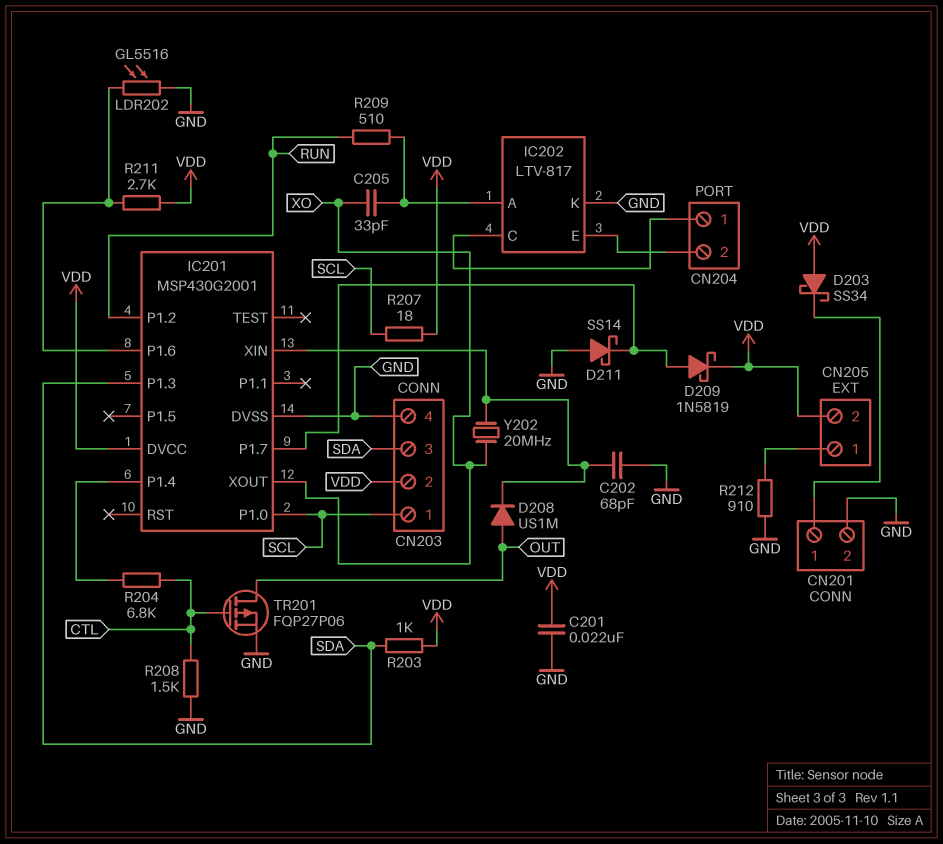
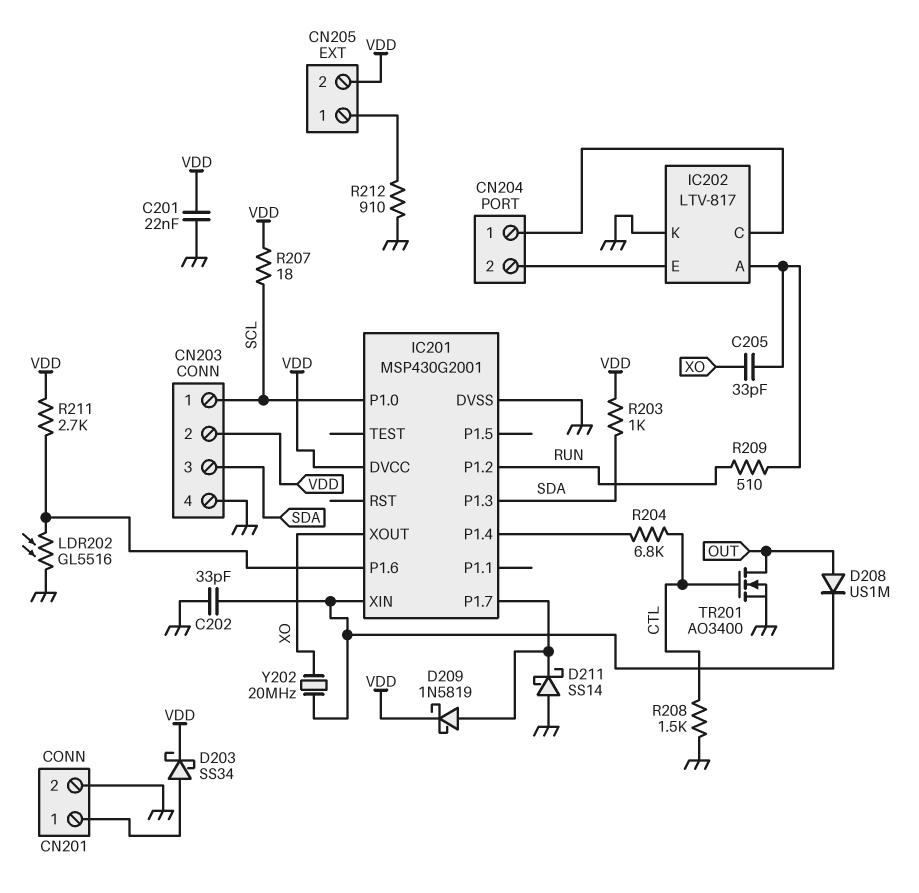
C202: 68pF (GND, IC201/XIN) -> 33pF (GND, IC201/XIN)
D203: schottky SS34 (A VDD, K CN201/1) -> schottky SS34 (A CN201/1, K VDD)
TR201: PMOS FQP27P06 (G CTL, D OUT, S GND) -> NMOS AO3400 (G CTL, D OUT, S GND)

